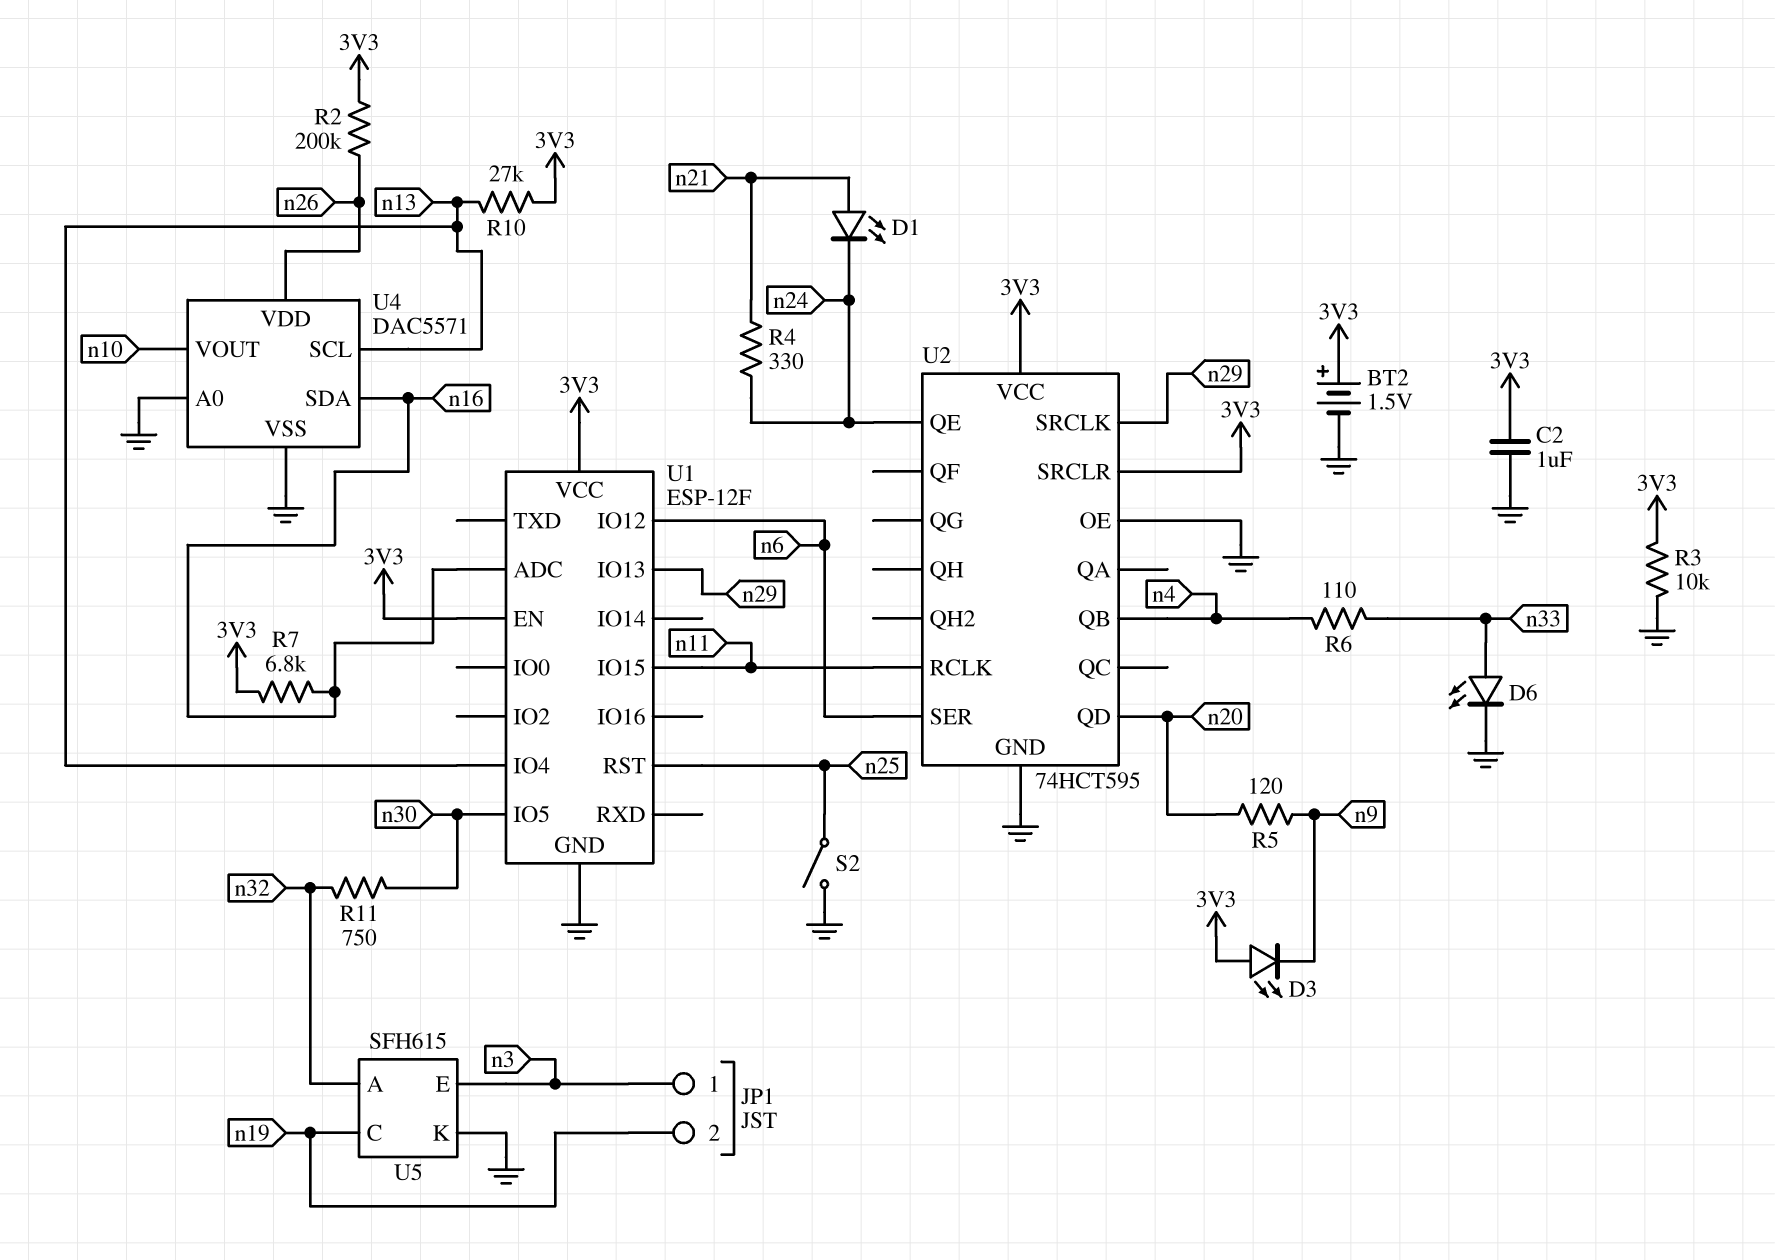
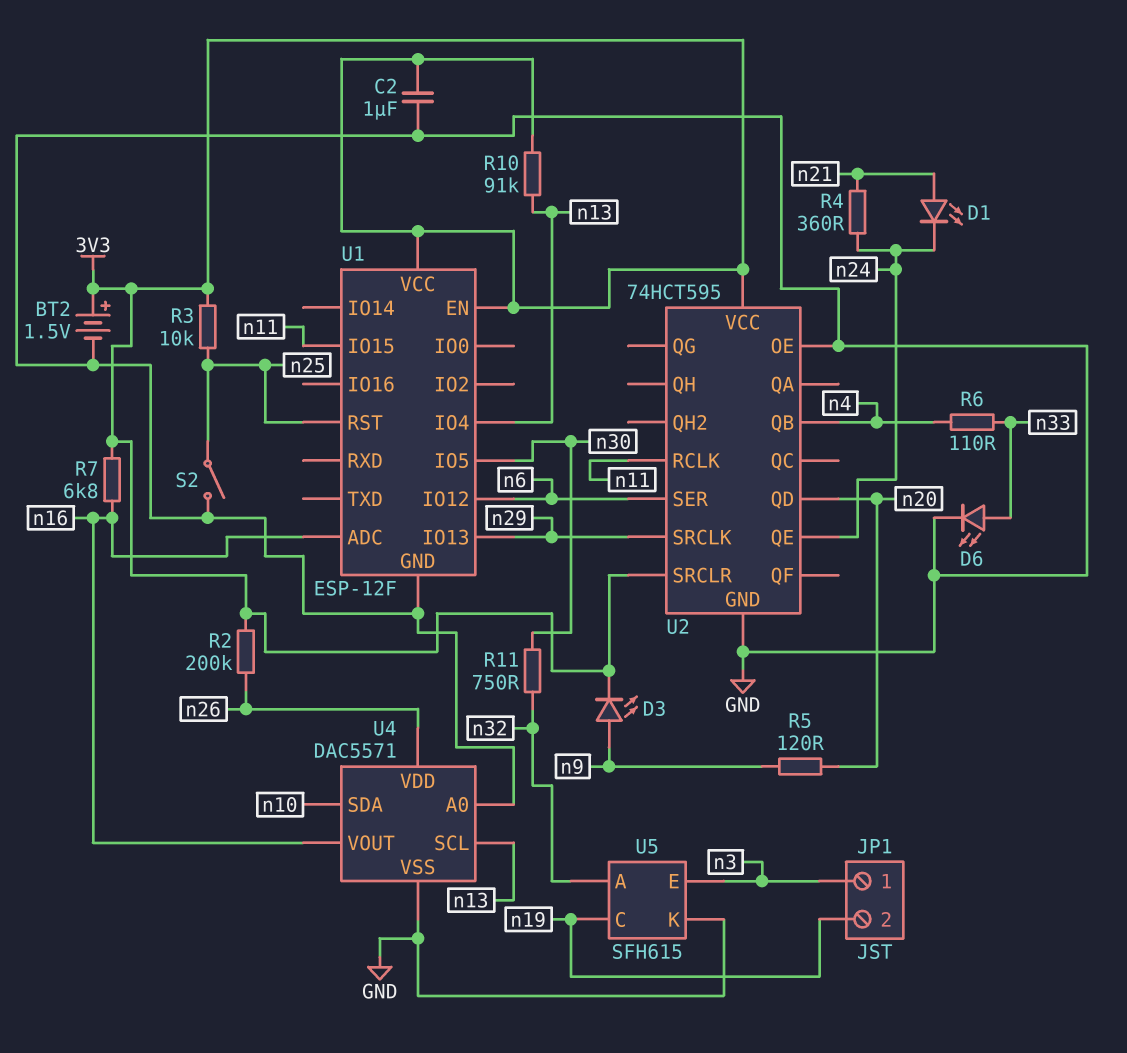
D3: LED (A 3V3, K n9) -> LED (A n9, K 3V3)
R3: 10k (3V3, GND) -> 10k (3V3, n25)
R4: 330 (n21, n24) -> 360 (n21, n24)
R10: 27k (3V3, n13) -> 91k (3V3, n13)
U4 pin SDA: n16 -> n10
U4 pin VOUT: n10 -> n16

